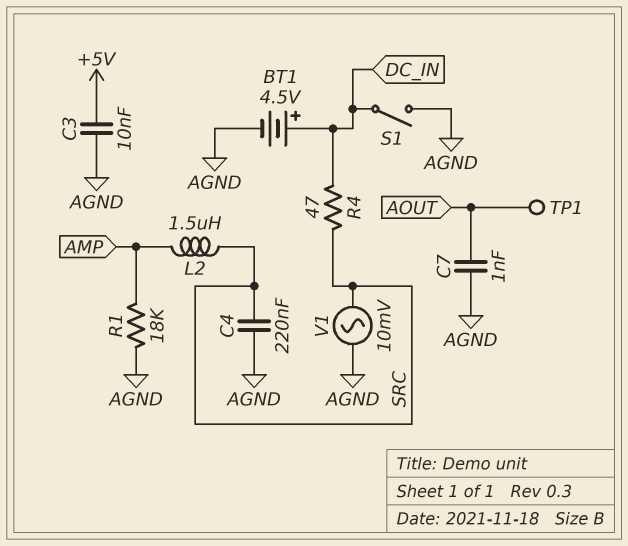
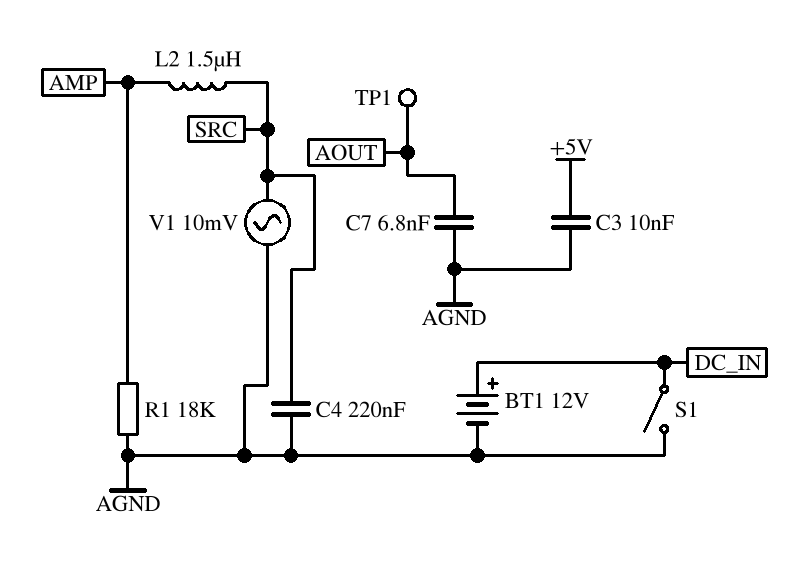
BT1: 4.5V (plus DC_IN, minus AGND) -> 12V (plus DC_IN, minus AGND)
C7: 1nF (AGND, AOUT) -> 6.8nF (AGND, AOUT)
R4: 47 (DC_IN, SRC) -> none

